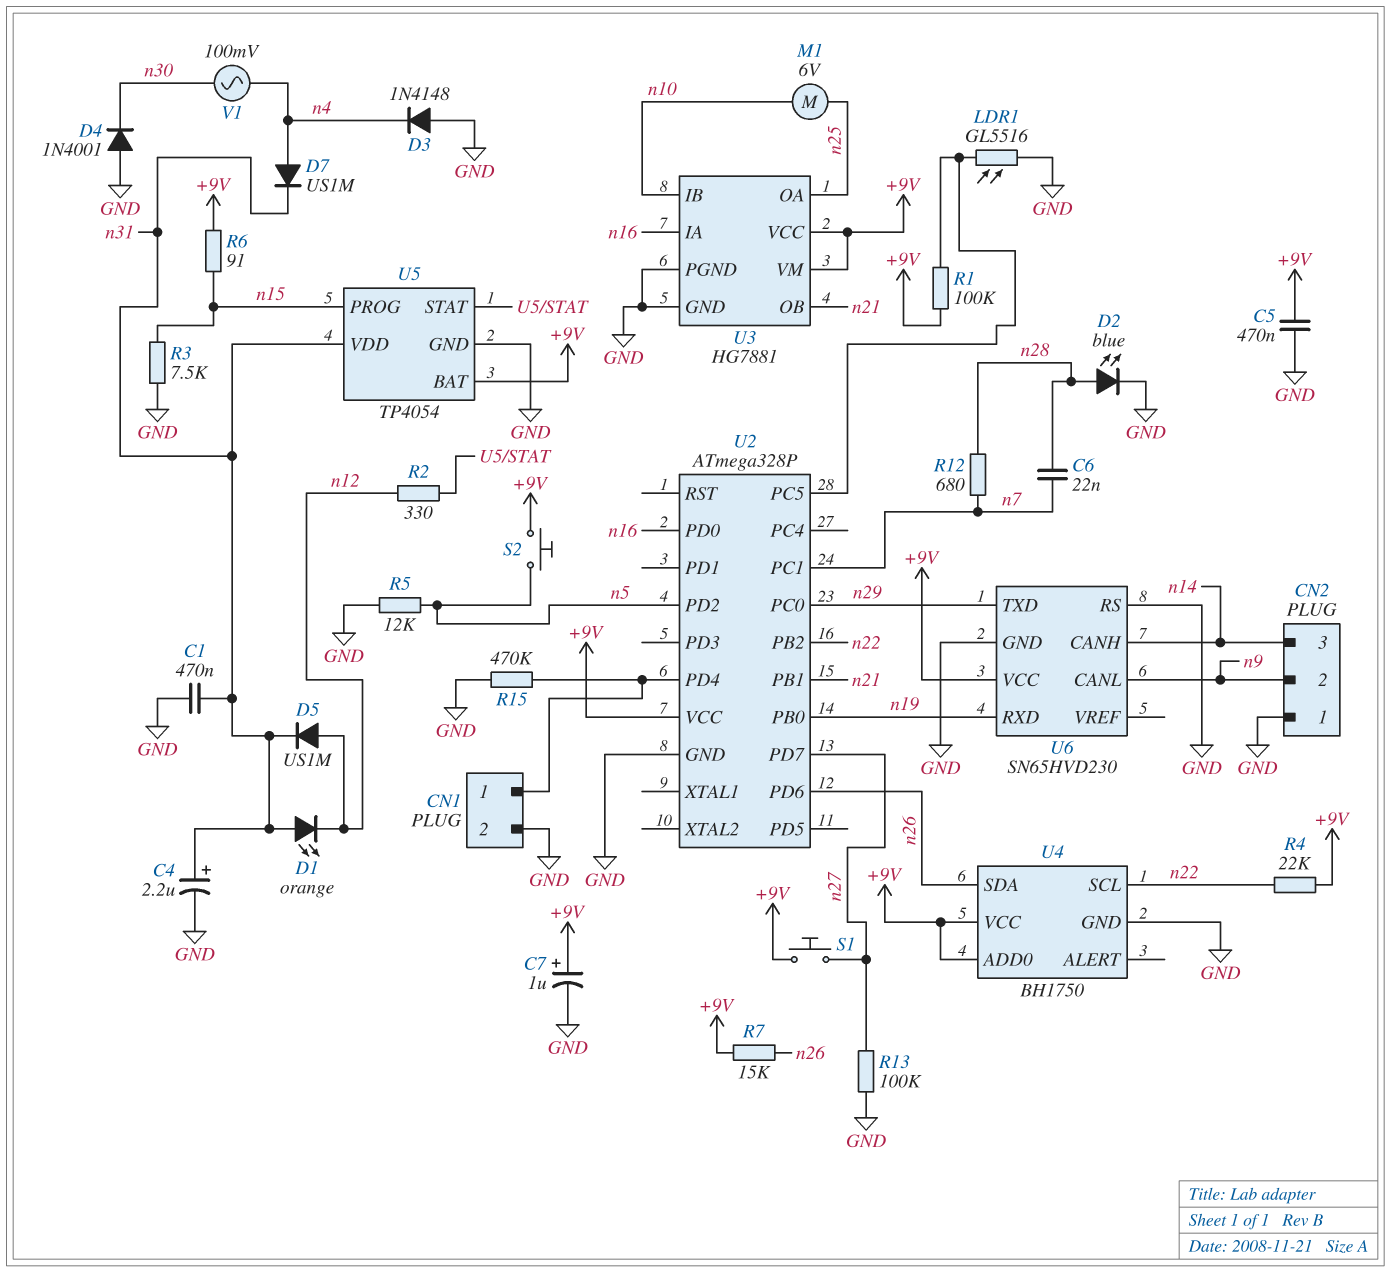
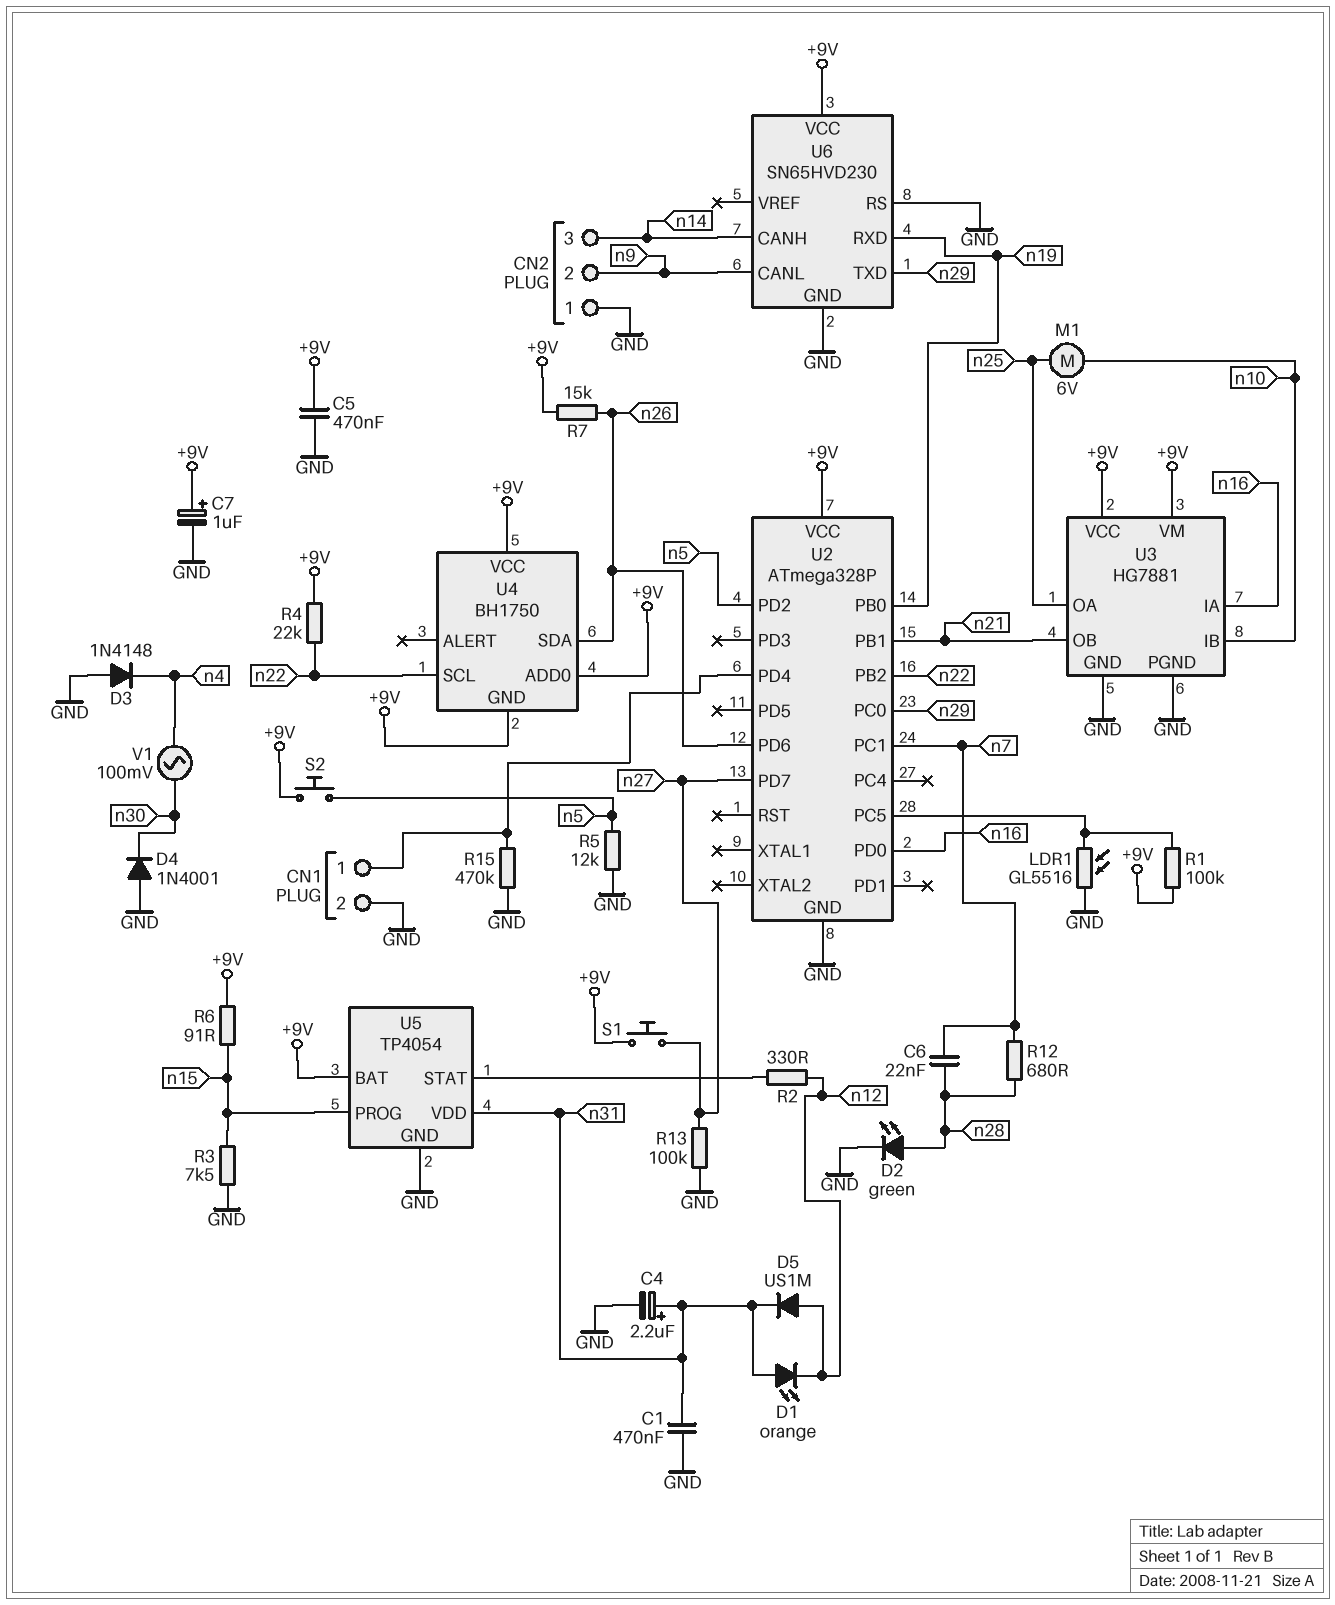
D2: LED blue (A n28, K GND) -> LED green (A n28, K GND)
D7: diode US1M (A n4, K n31) -> none
U4 pin GND: GND -> +9V

